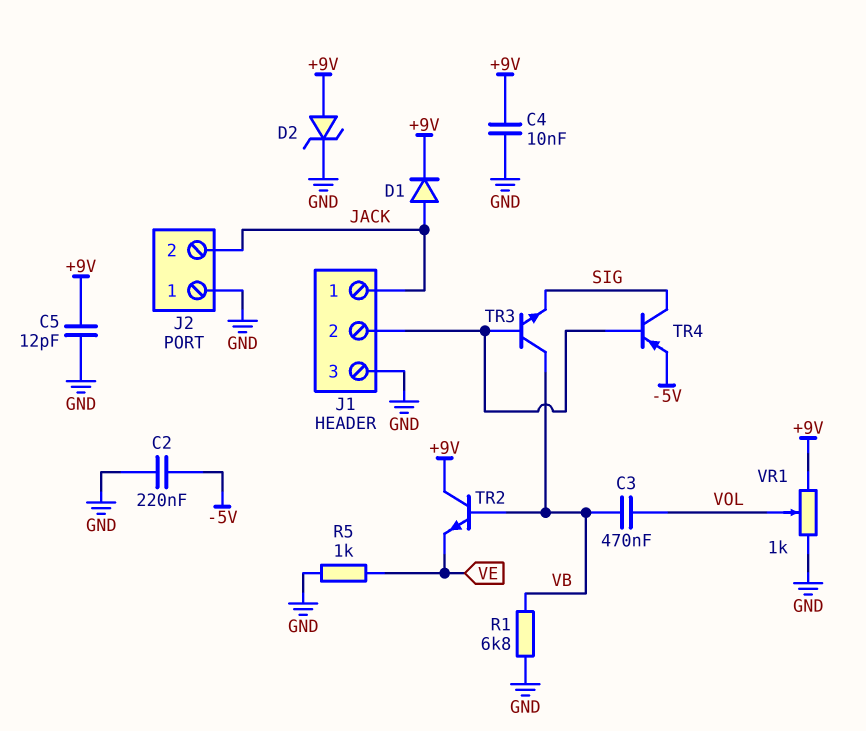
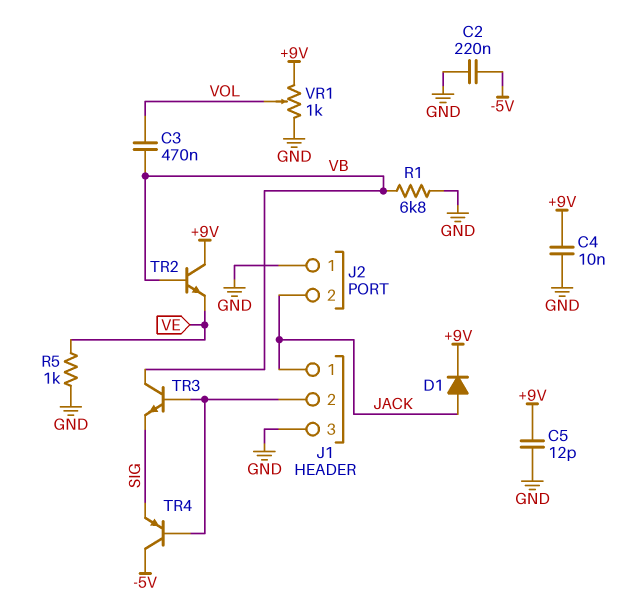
D2: zener (A +9V, K GND) -> none
TR4: PNP (B J1/2, C SIG, E -5V) -> PNP (B J1/2, C -5V, E SIG)

